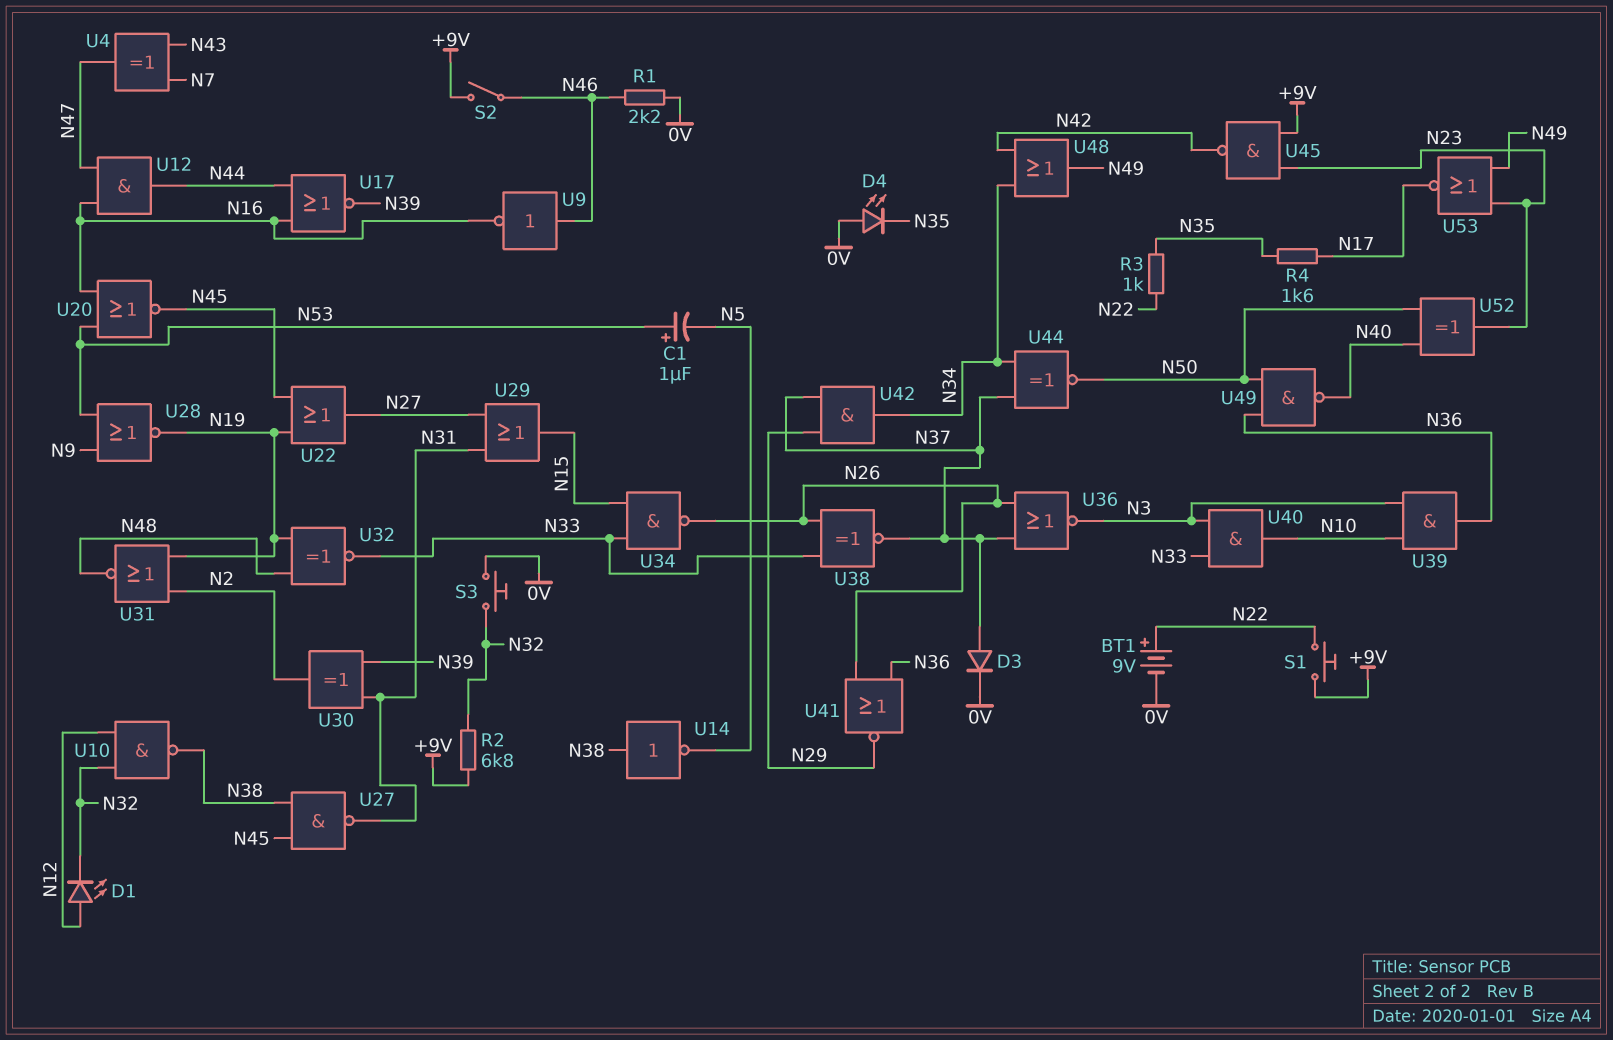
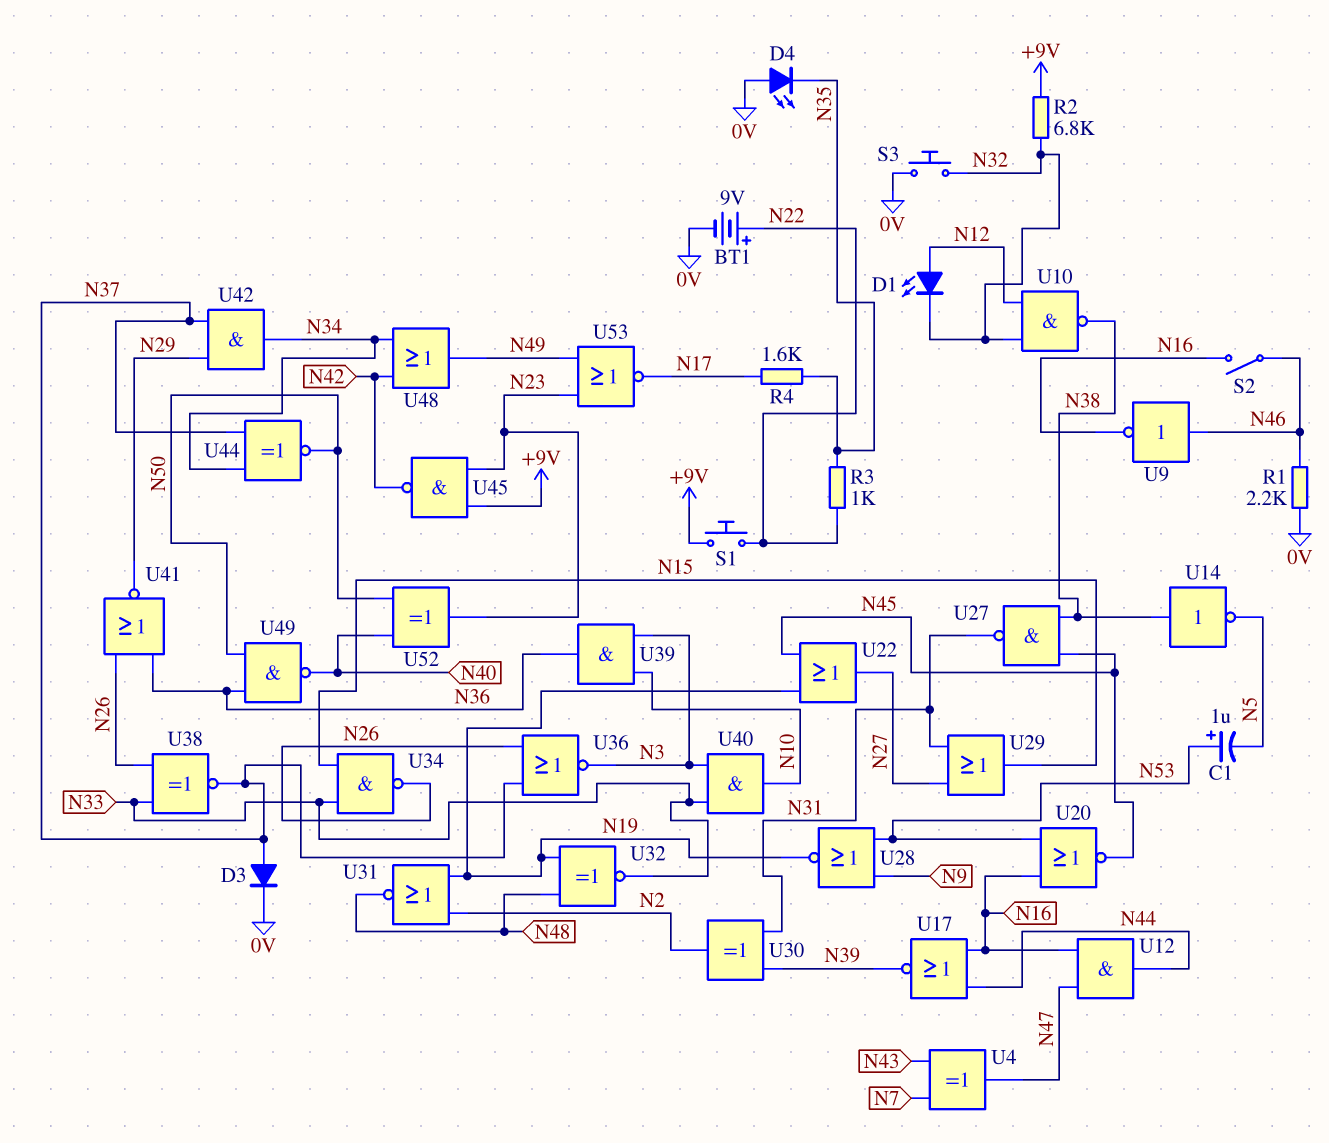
S2: switch (+9V, N46) -> switch (N16, N46)

